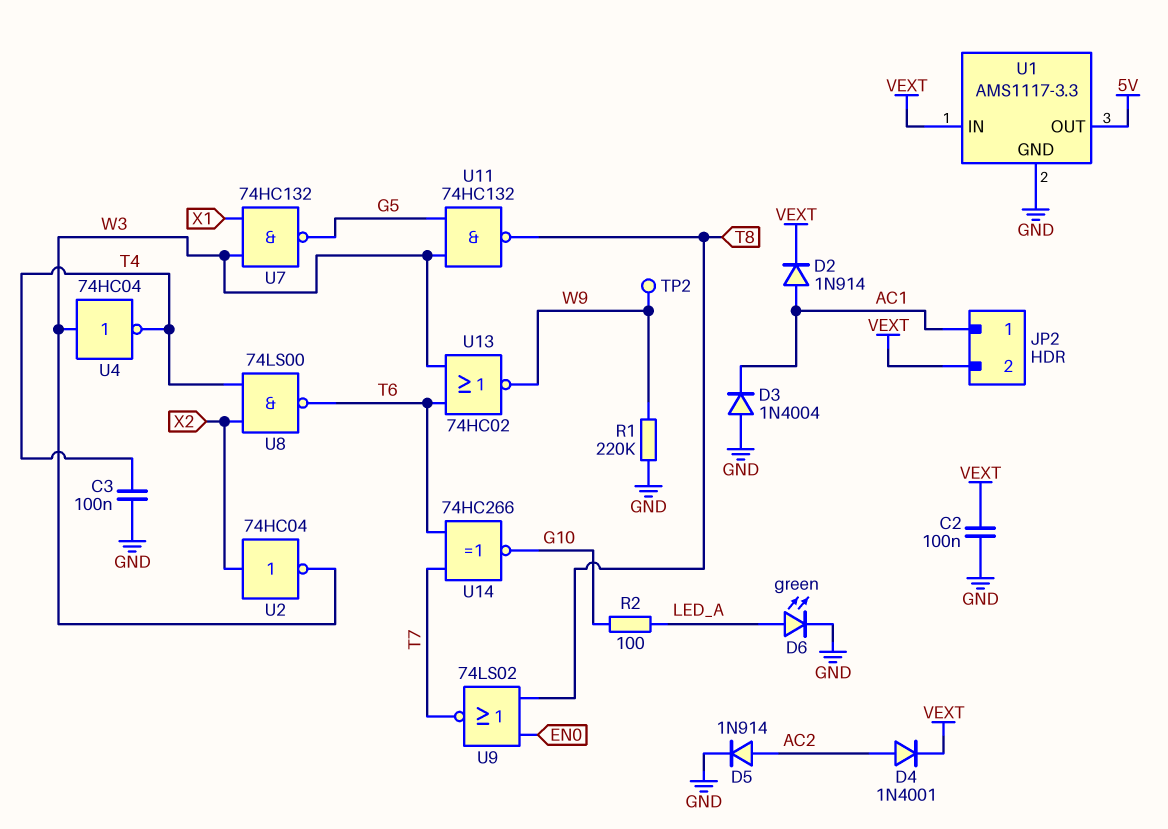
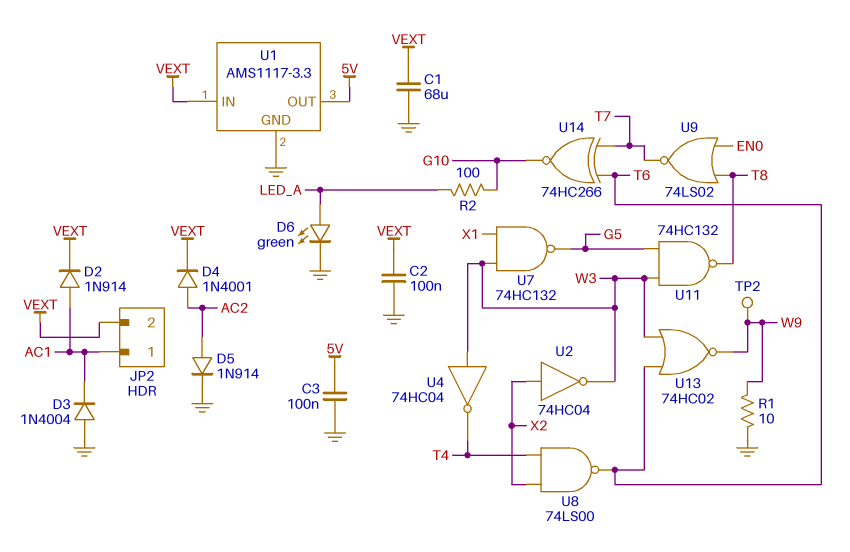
C1: none -> 68uF (GND, VEXT)
C3: 100nF (GND, T4) -> 100nF (5V, GND)
R1: 220k (GND, W9) -> 10 (GND, W9)

